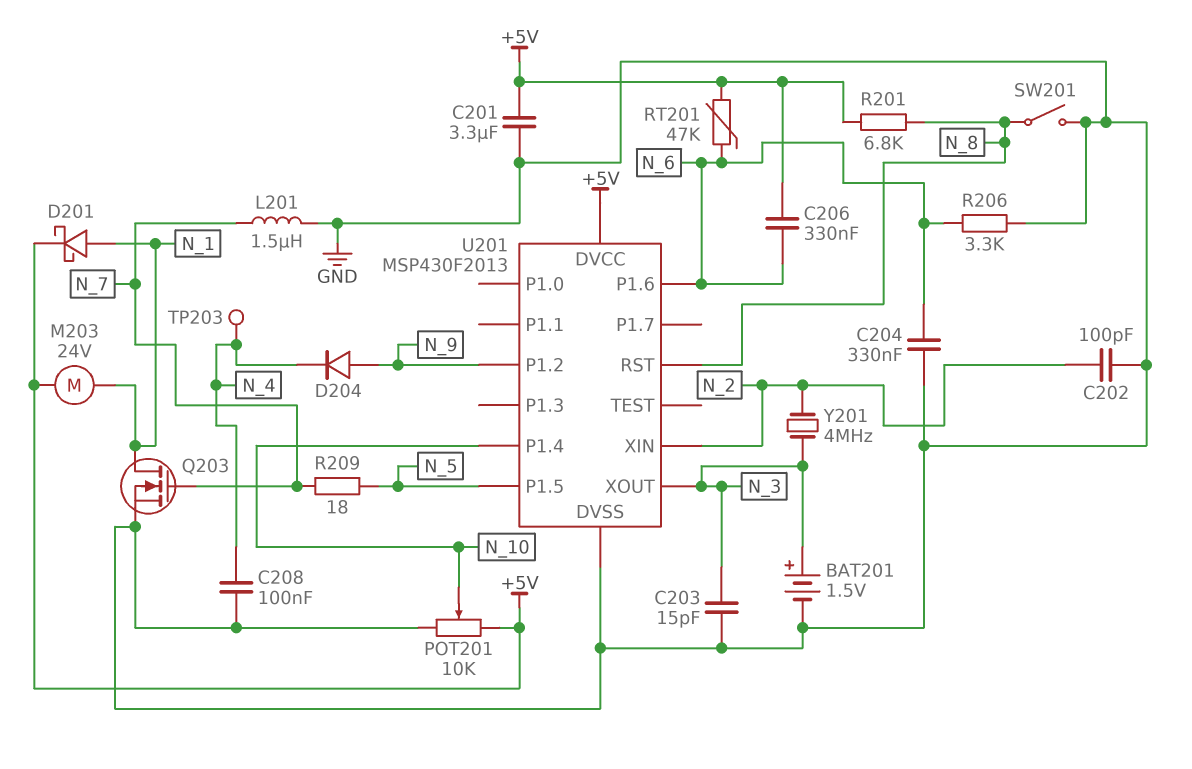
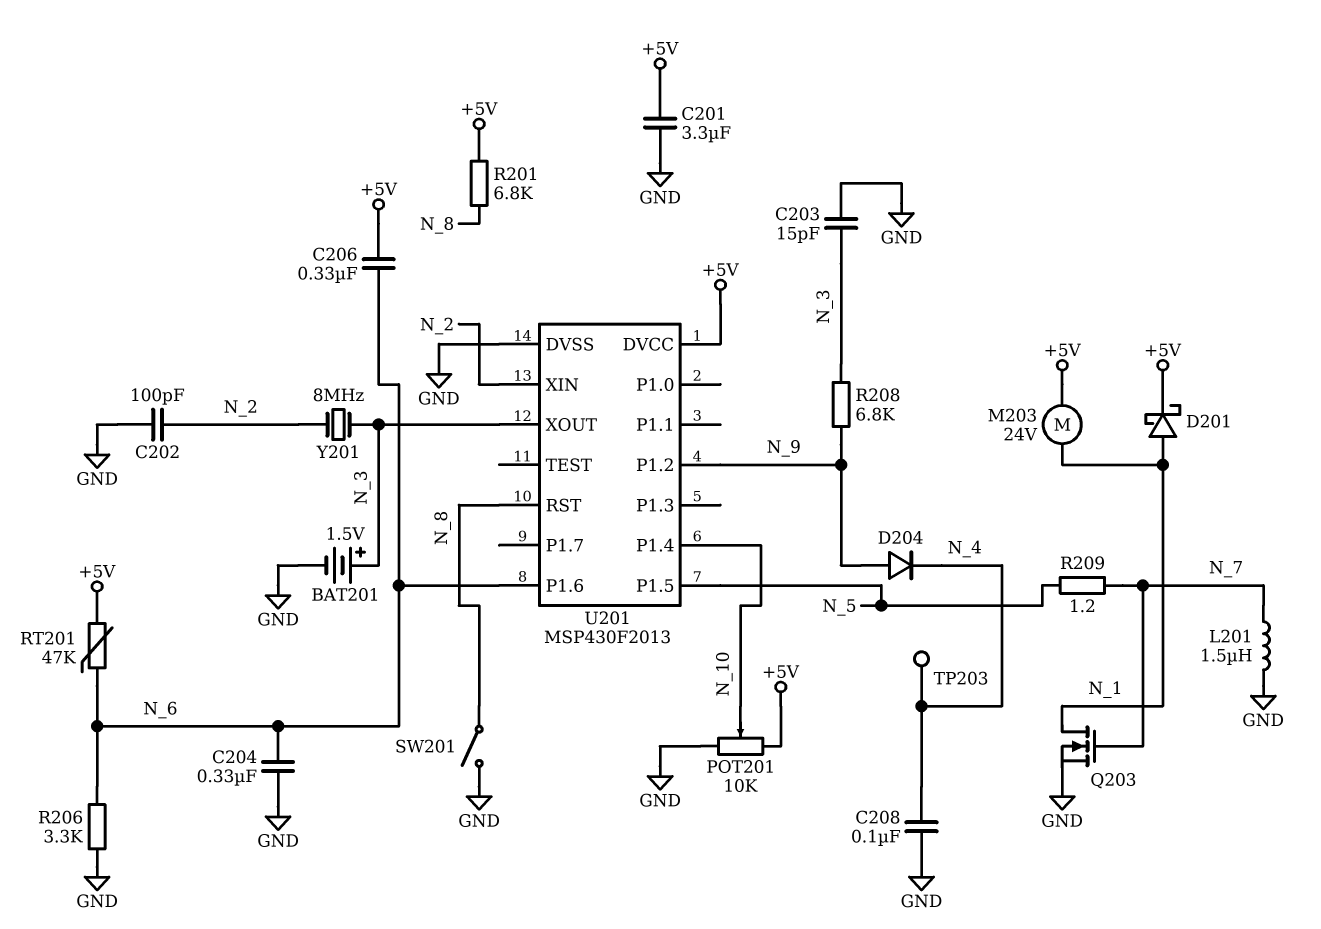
R208: none -> 6.8k (N_3, N_9)
R209: 18 (N_5, N_7) -> 1.2 (N_5, N_7)
Y201: 4MHz (N_2, N_3) -> 8MHz (N_2, N_3)

